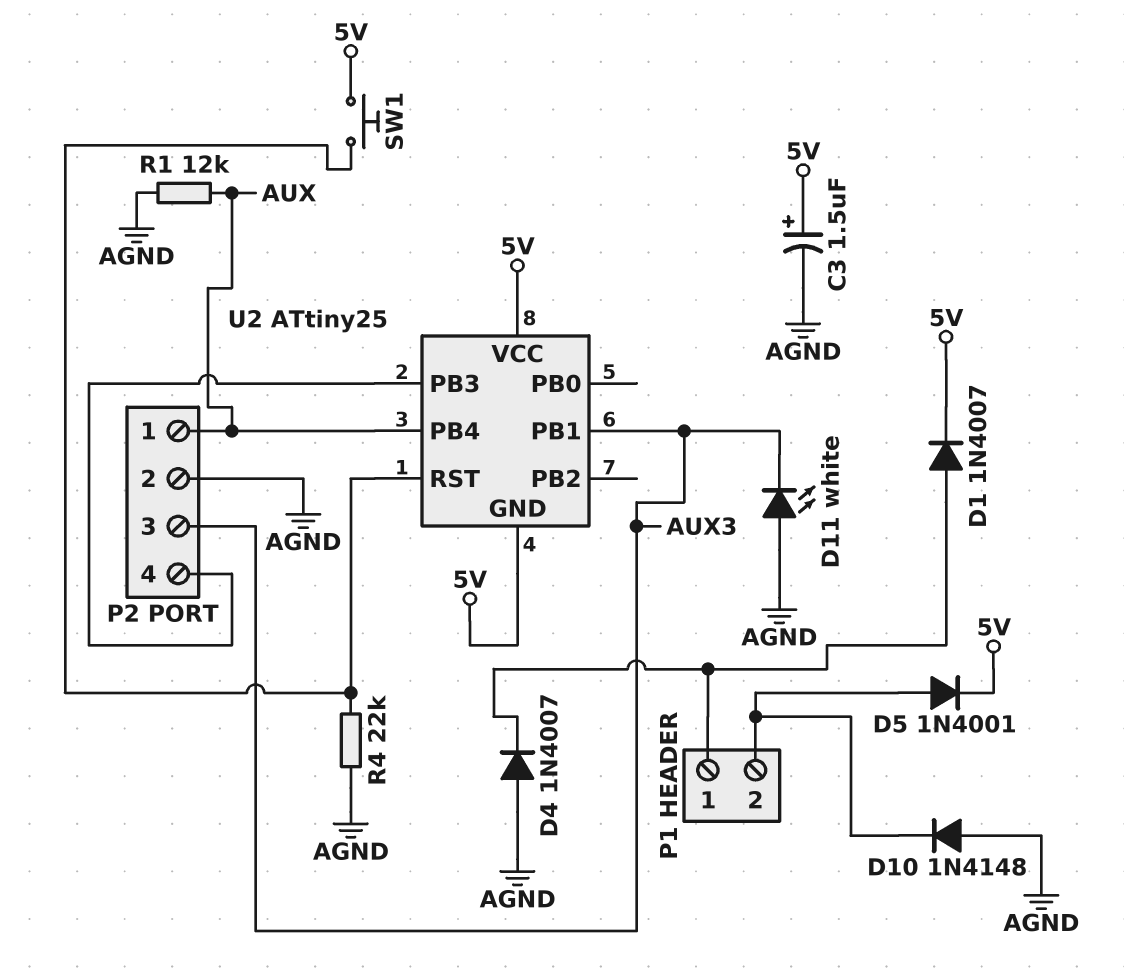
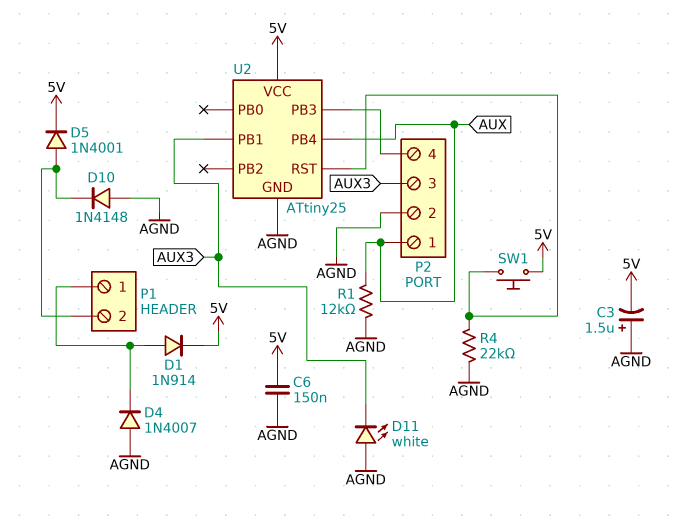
C3: 1.5uF (plus 5V, minus AGND) -> 1.5uF (plus AGND, minus 5V)
C6: none -> 150nF (5V, AGND)
D1: diode 1N4007 (A P1/1, K 5V) -> diode 1N914 (A P1/1, K 5V)
U2 pin GND: 5V -> AGND

